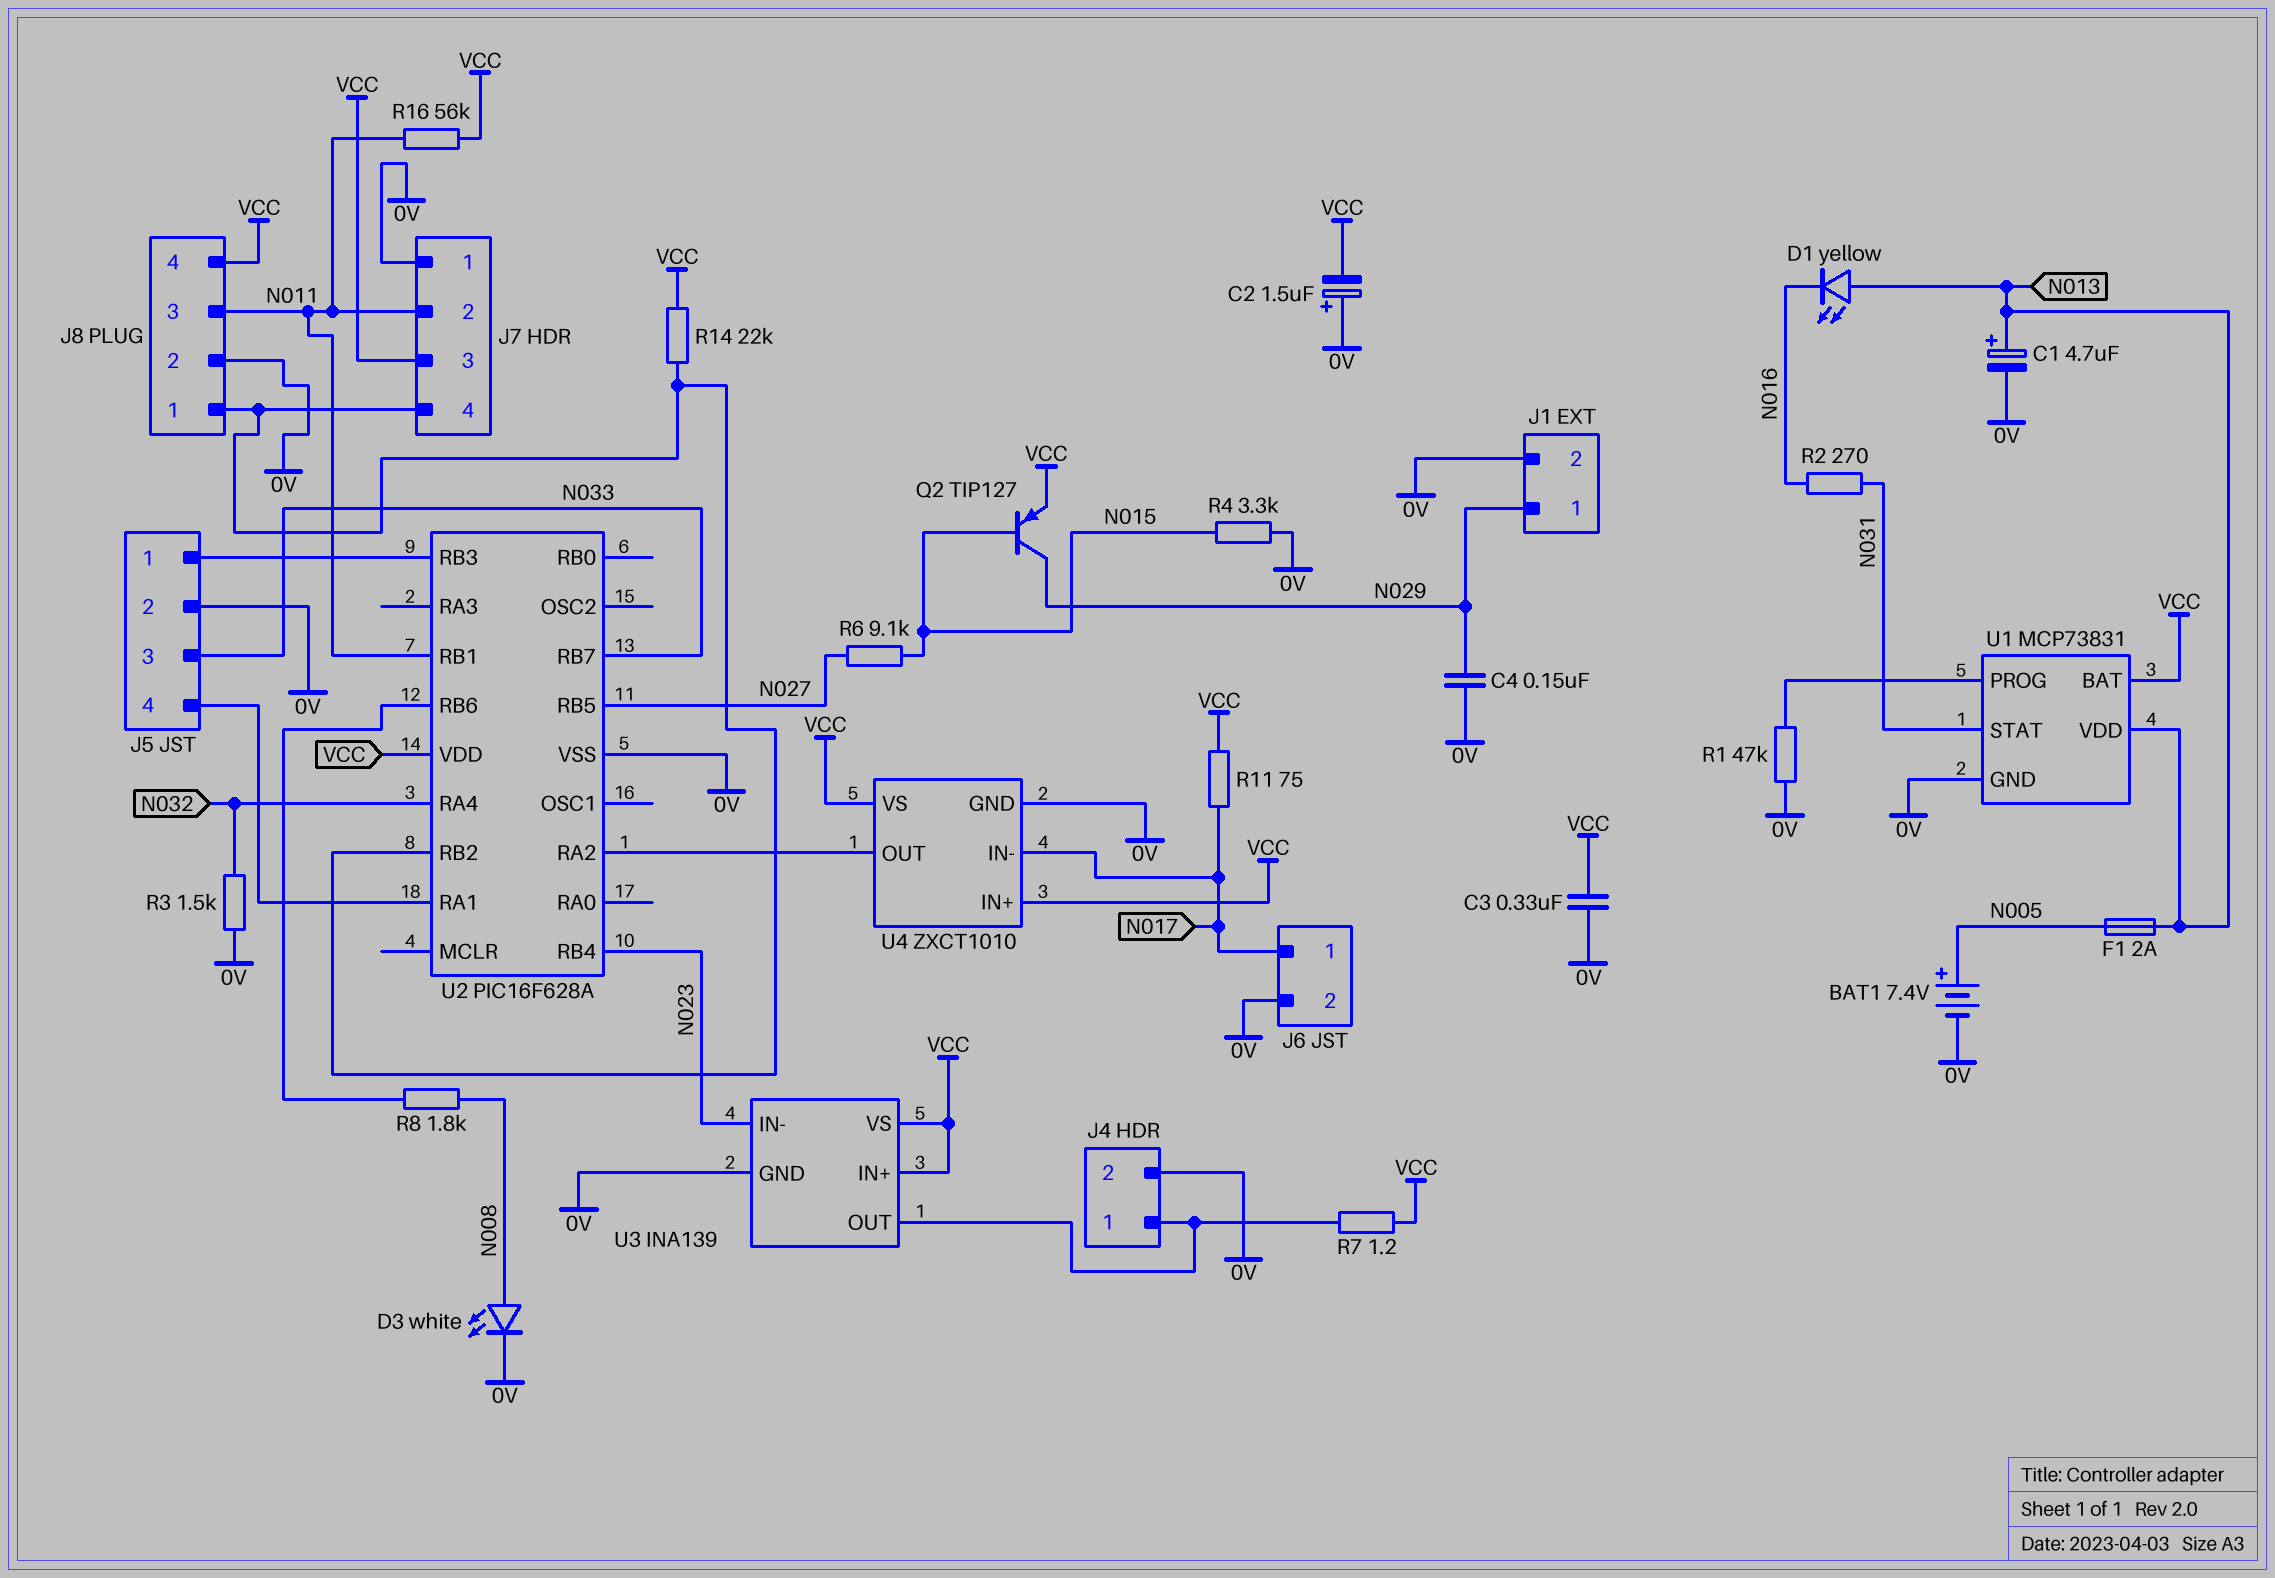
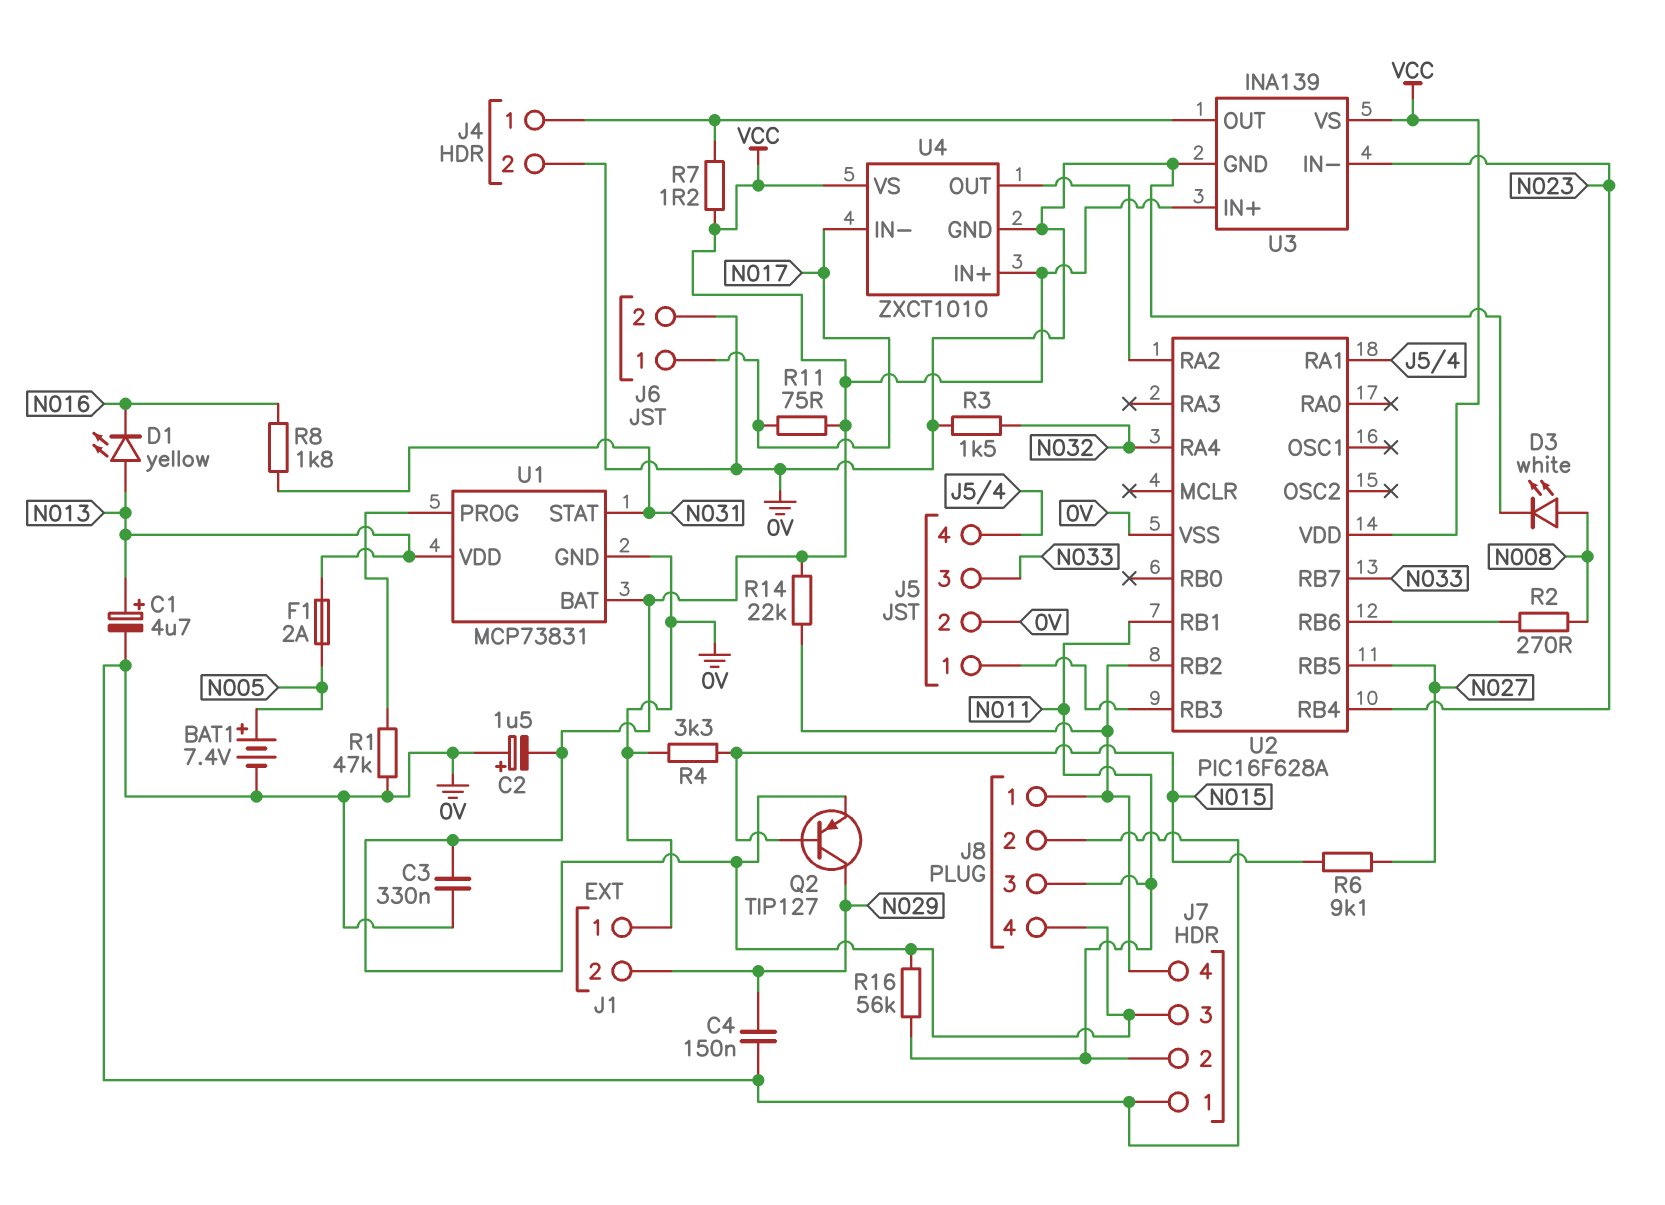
J1 pin 1: N029 -> 0V
J1 pin 2: 0V -> N029
R2: 270 (N016, N031) -> 270 (N008, U2/RB6)
R8: 1.8k (N008, U2/RB6) -> 1.8k (N016, N031)

